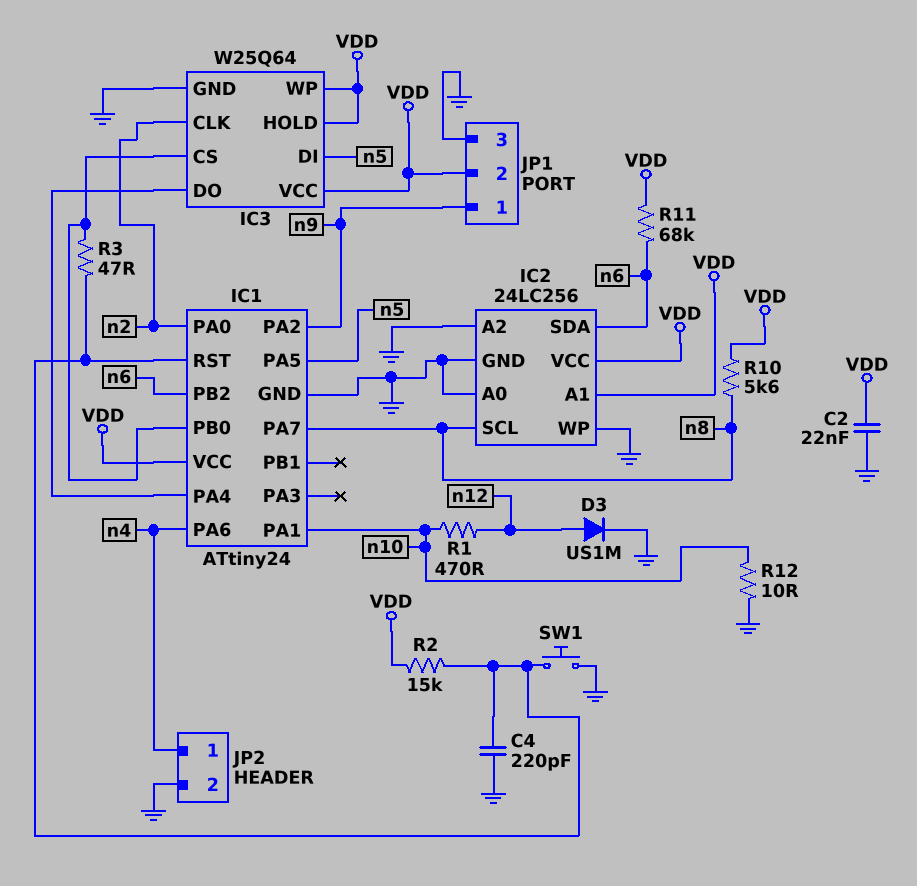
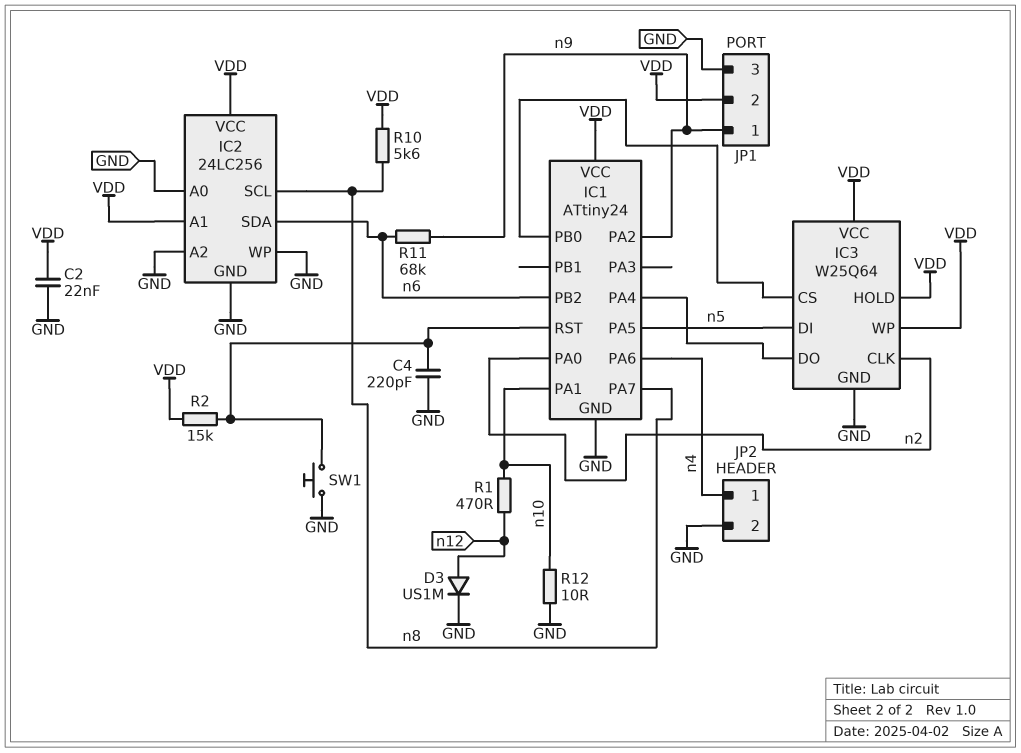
R3: 47 (IC1/PB0, IC1/RST) -> none
R11: 68k (VDD, n6) -> 68k (n6, n9)

